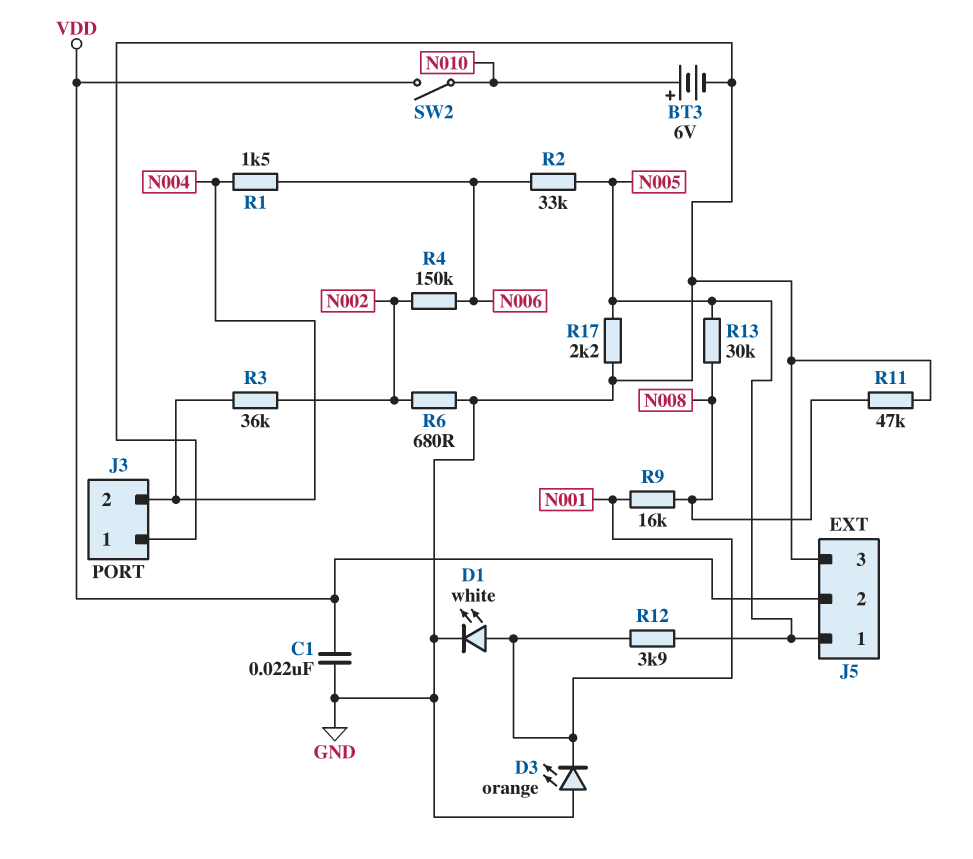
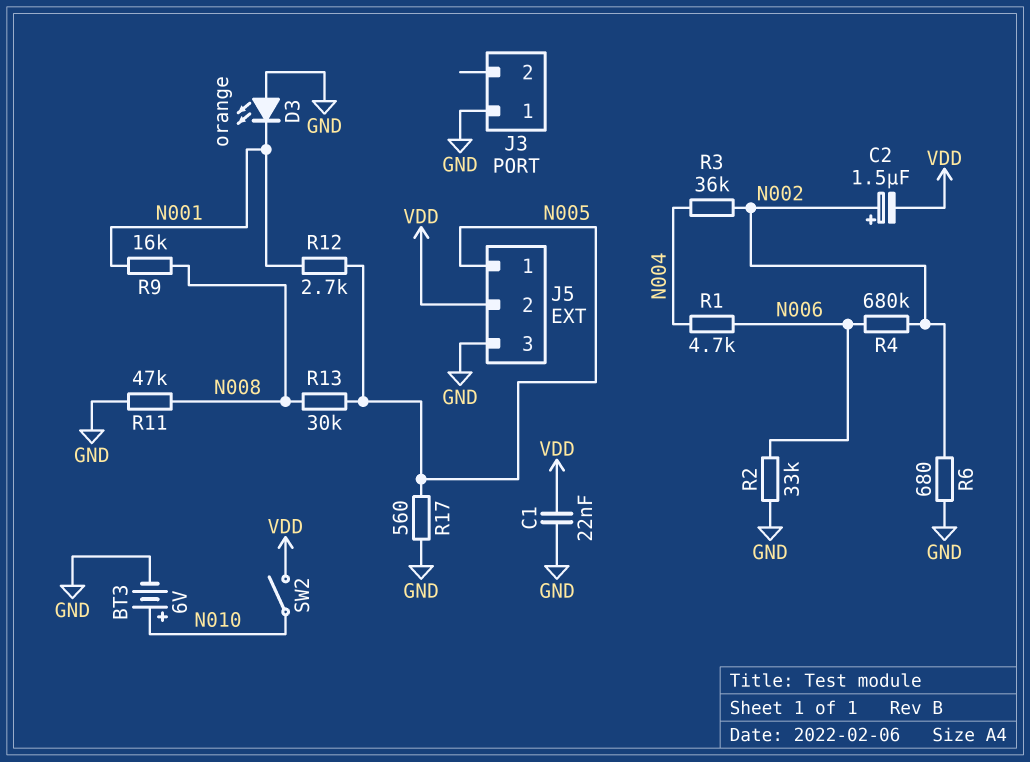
C2: none -> 1.5uF (plus N002, minus VDD)
D1: LED white (A N001, K GND) -> none
J3 pin 2: N004 -> none
R1: 1.5k (N004, N006) -> 4.7k (N004, N006)
R2: 33k (N005, N006) -> 33k (GND, N006)
R4: 150k (N002, N006) -> 680k (N002, N006)
R12: 3.9k (N001, N005) -> 2.7k (N001, N005)
R17: 2.2k (GND, N005) -> 560 (GND, N005)

